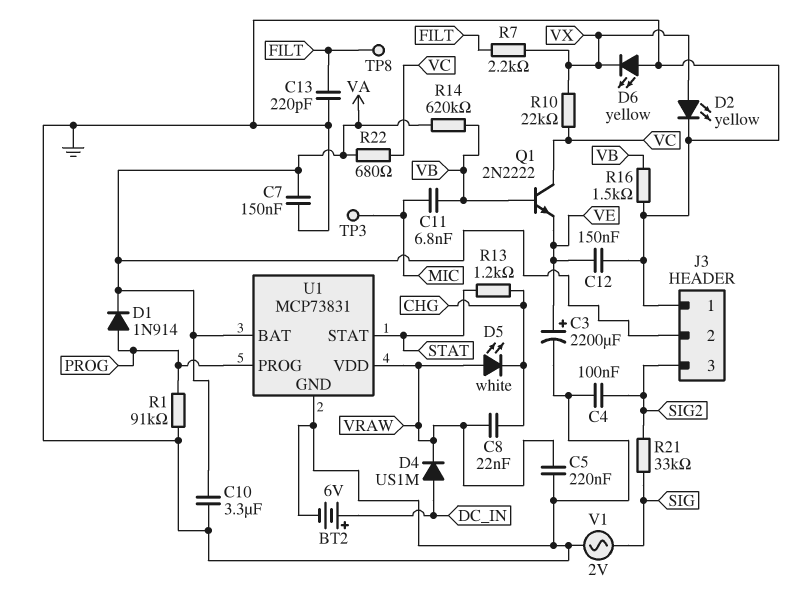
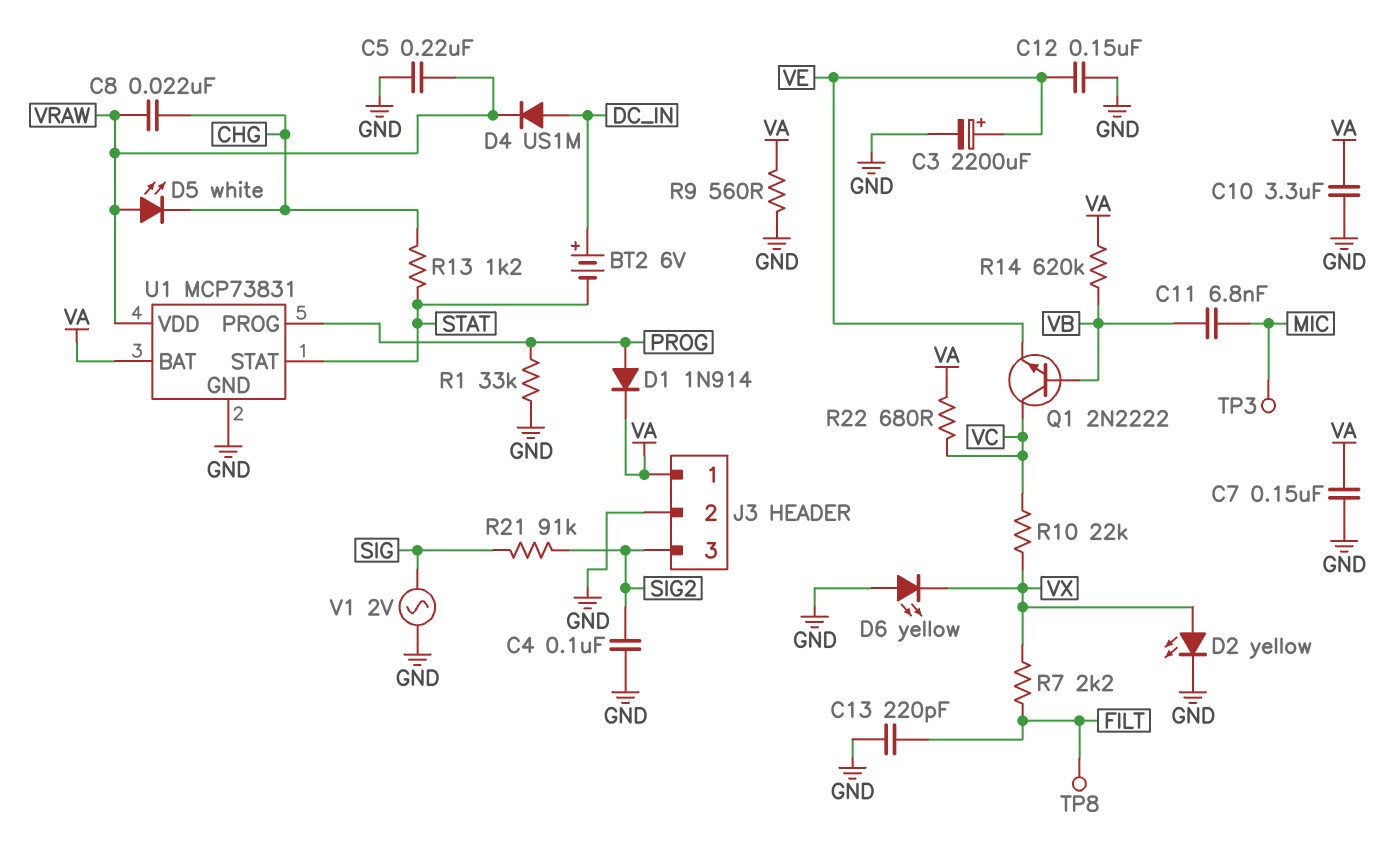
BT2: 6V (plus DC_IN, minus GND) -> 6V (plus DC_IN, minus STAT)
J3 pin 1: GND -> VA
J3 pin 2: VA -> GND
R1: 91k (GND, PROG) -> 33k (GND, PROG)
R9: none -> 560 (GND, VA)
R16: 1.5k (GND, VB) -> none
R21: 33k (SIG, SIG2) -> 91k (SIG, SIG2)

